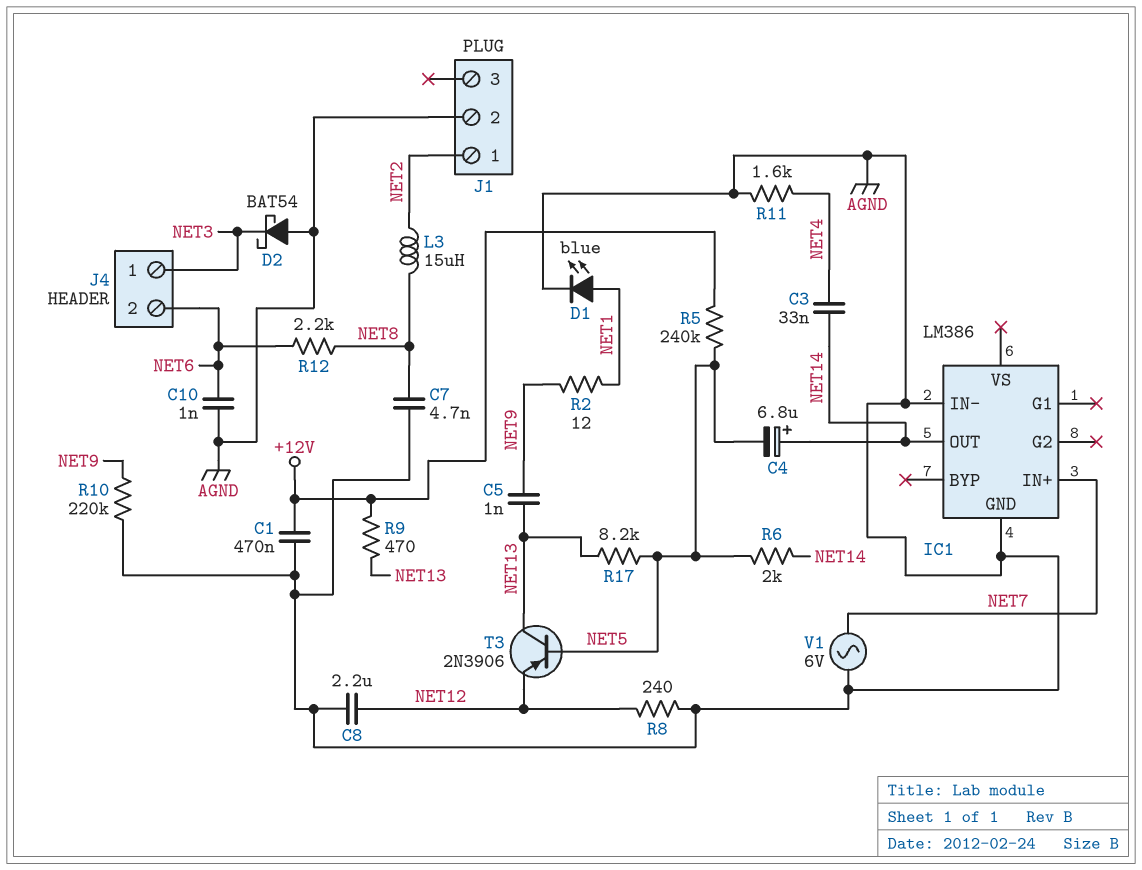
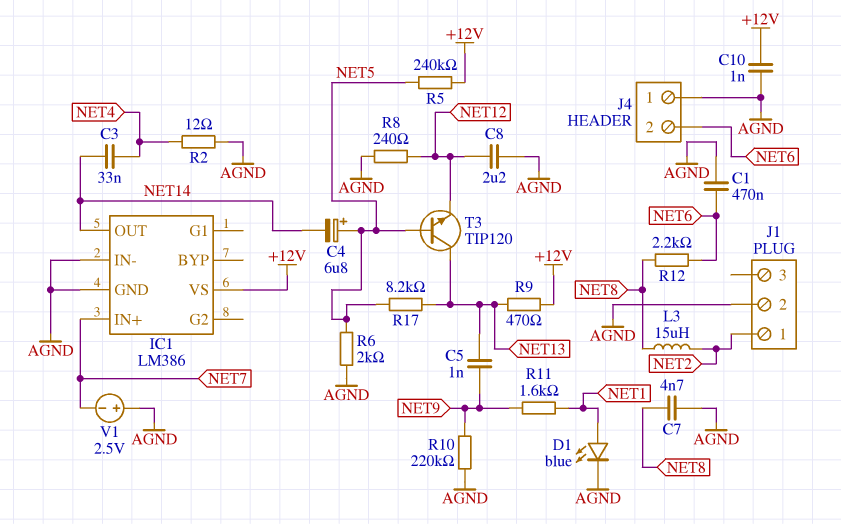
C1: 470nF (+12V, AGND) -> 470nF (AGND, NET6)
C4: 6.8uF (plus NET14, minus NET5) -> 6.8uF (plus NET5, minus NET14)
C10: 1nF (AGND, NET6) -> 1nF (+12V, AGND)
D2: schottky BAT54 (A AGND, K NET3) -> none
IC1 pin VS: none -> +12V
J4 pin 1: NET3 -> AGND
R2: 12 (NET1, NET9) -> 12 (AGND, NET4)
R6: 2k (NET5, NET14) -> 2k (AGND, NET5)
R11: 1.6k (AGND, NET4) -> 1.6k (NET1, NET9)
T3: PNP 2N3906 (B NET5, C NET13, E NET12) -> NPN TIP120 (B NET5, C NET13, E NET12)
V1: AC 6V (AGND, NET7) -> 2.5V (plus AGND, minus NET7)

